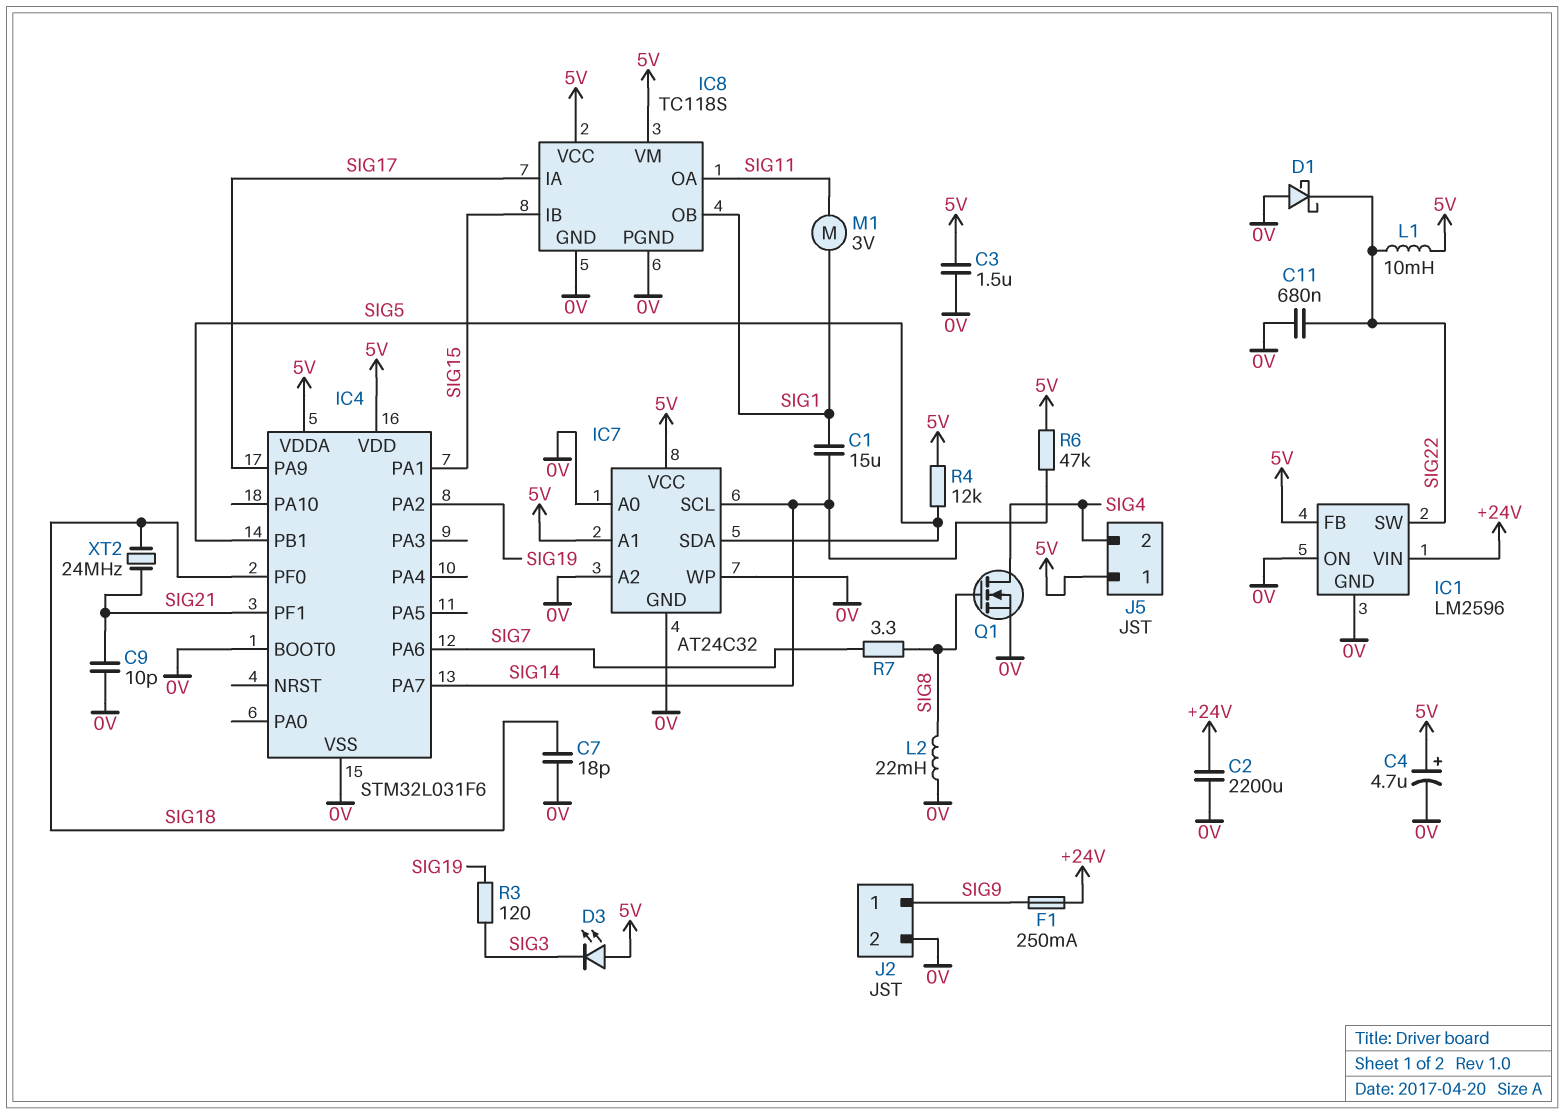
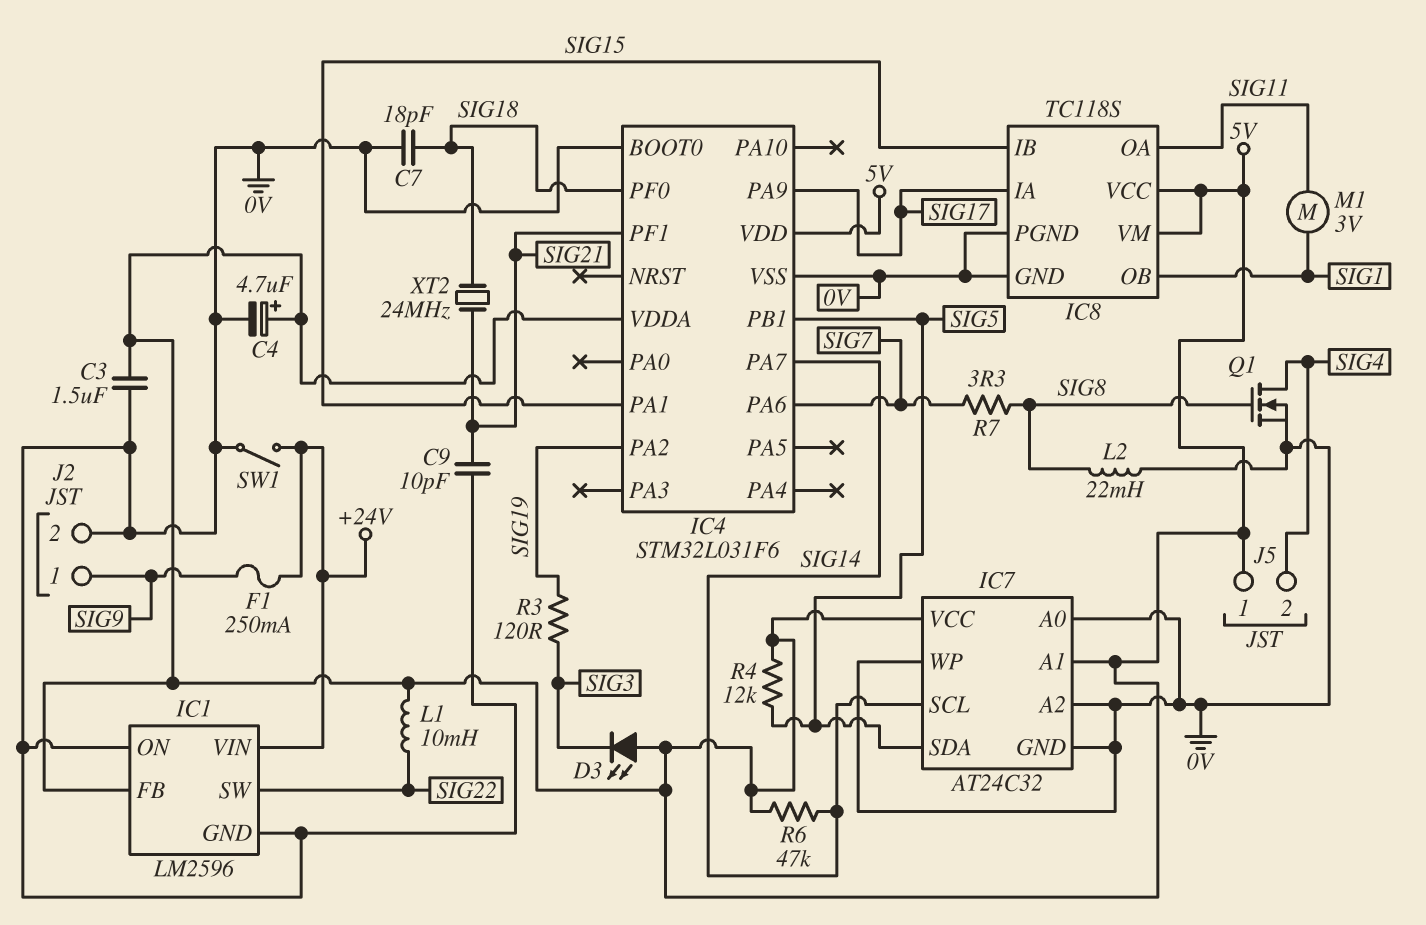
C1: 15uF (SIG1, SIG14) -> none
C2: 2200uF (+24V, 0V) -> none
C11: 680nF (0V, SIG22) -> none
D1: schottky (A 0V, K SIG22) -> none
SW1: none -> switch (+24V, 0V)

